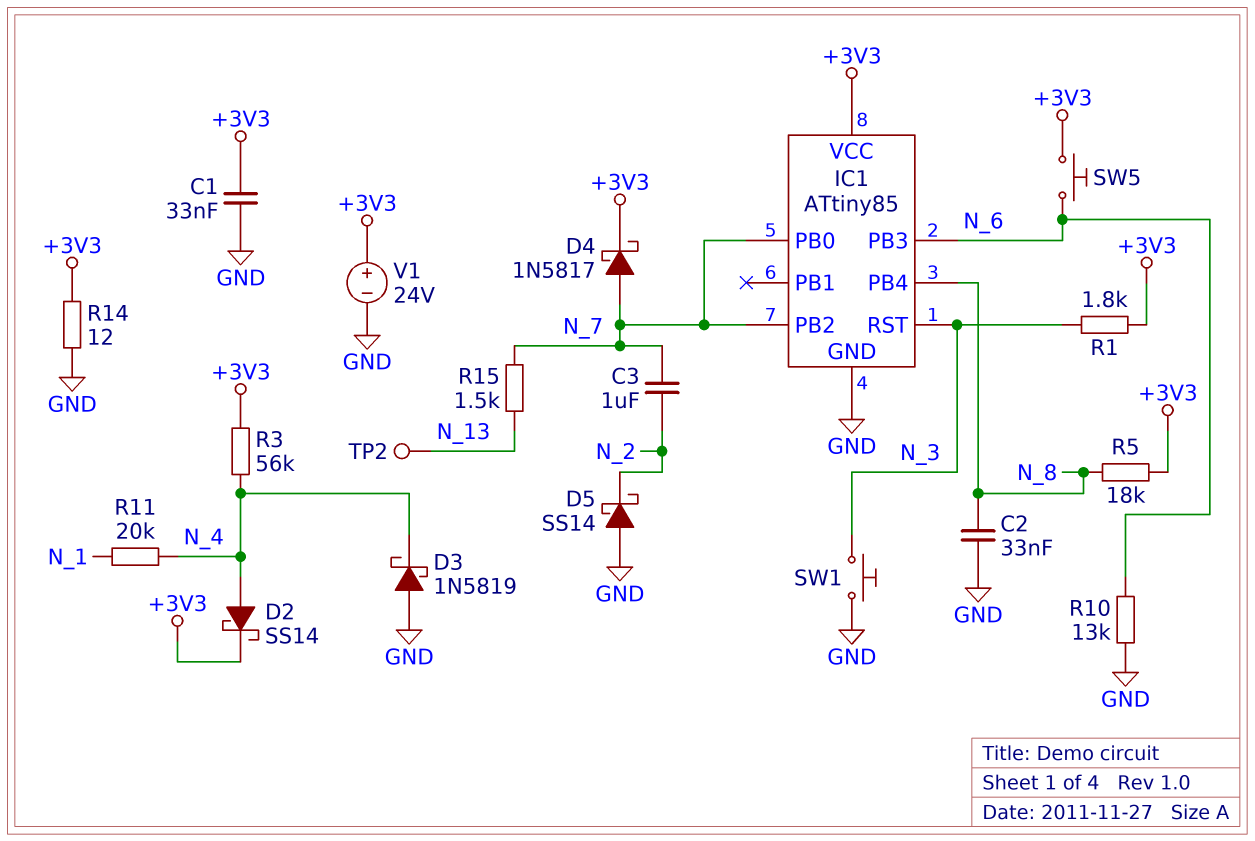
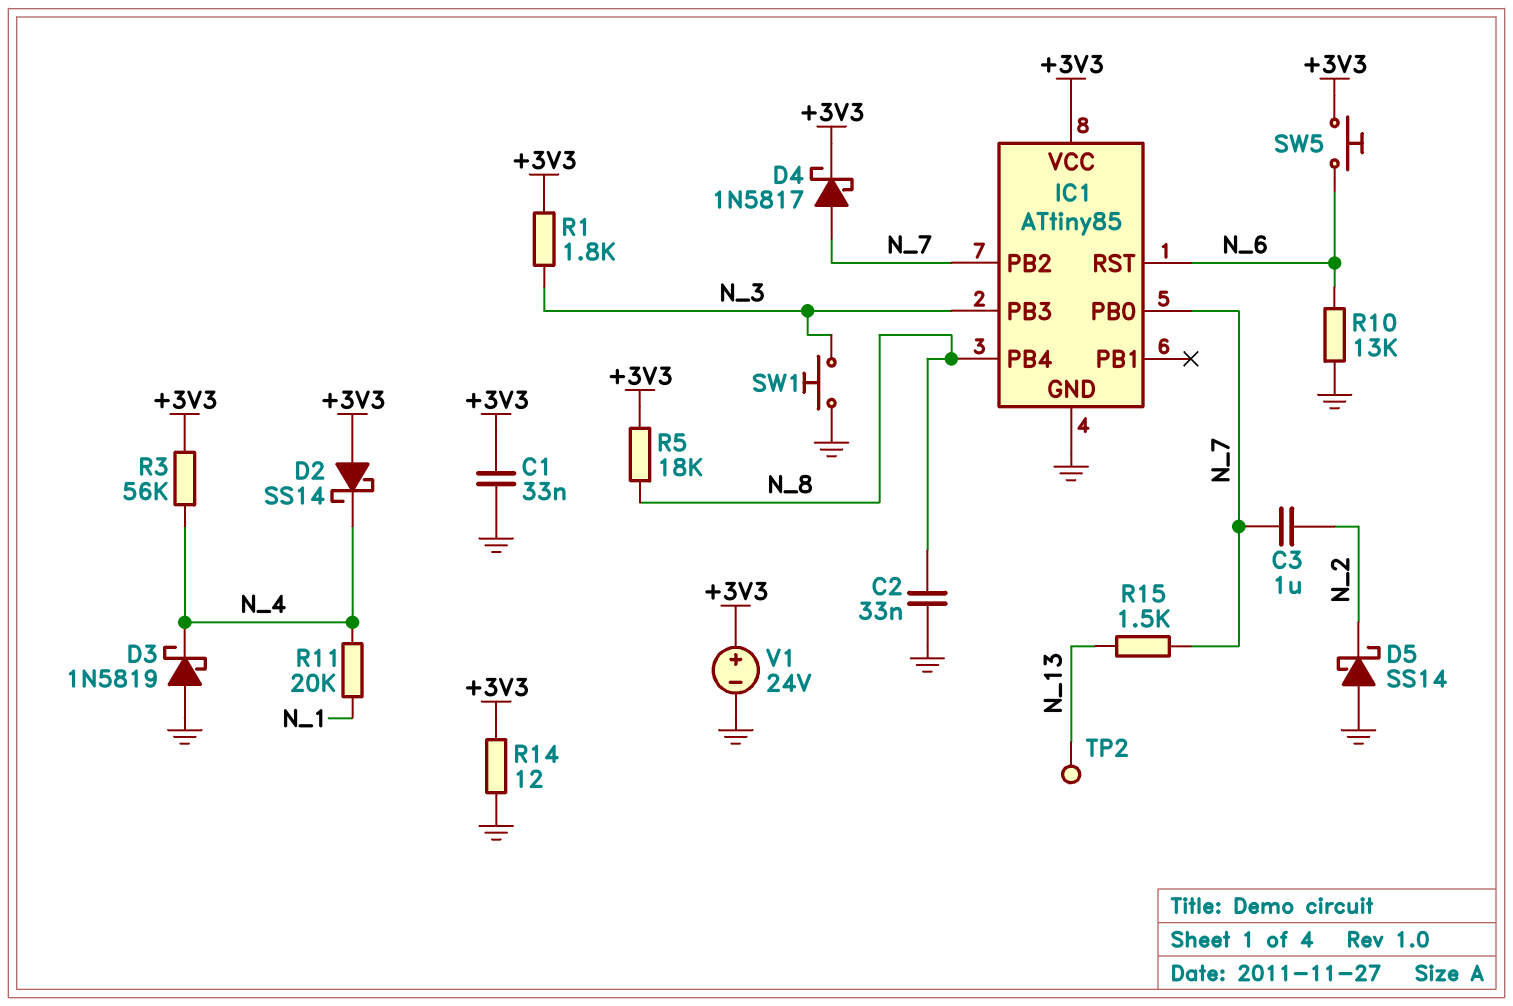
D2: schottky SS14 (A N_4, K +3V3) -> schottky SS14 (A +3V3, K N_4)
IC1 pin PB3: N_6 -> N_3
IC1 pin RST: N_3 -> N_6

